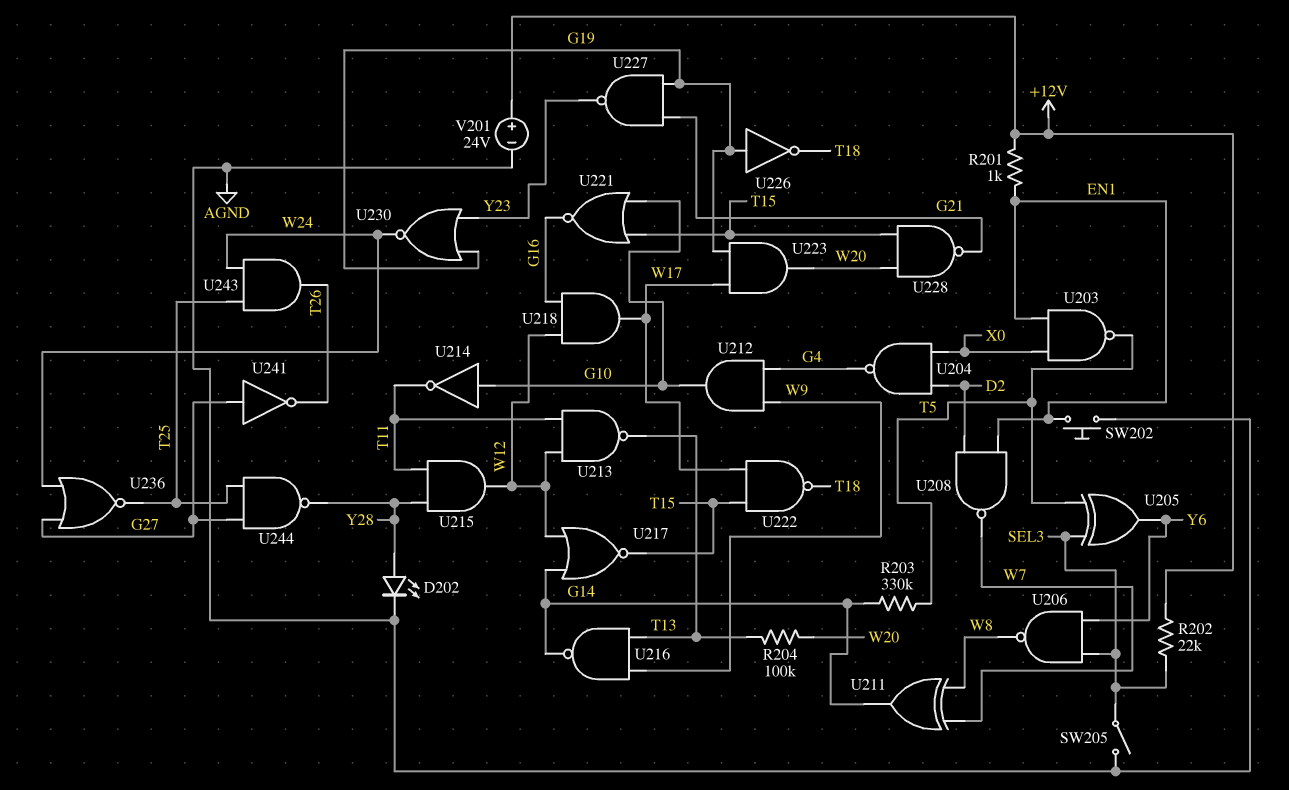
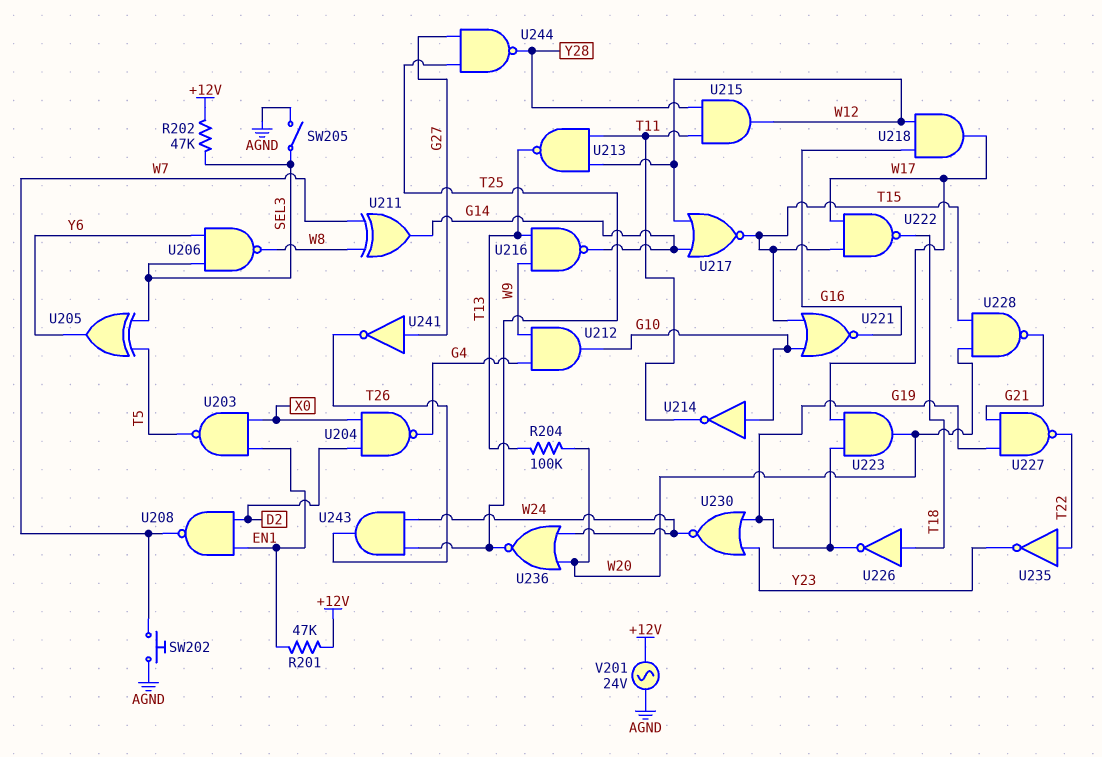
D202: LED (A Y28, K AGND) -> none
R201: 1k (+12V, EN1) -> 47k (+12V, EN1)
R202: 22k (+12V, SEL3) -> 47k (+12V, SEL3)
R203: 330k (G14, T5) -> none
SW202: button (AGND, EN1) -> button (AGND, W7)
U226: NOT (in G19, out T18) -> NOT (in T18, out G19)
U227: NAND (in G19, in G21, out Y23) -> NAND (in G19, in G21, out T22)
U235: none -> NOT (in T22, out Y23)
U236: NOR (in G27, in W24, out T25) -> NOR (in W20, in W24, out T25)
V201: 24V (plus +12V, minus AGND) -> AC 24V (+12V, AGND)

